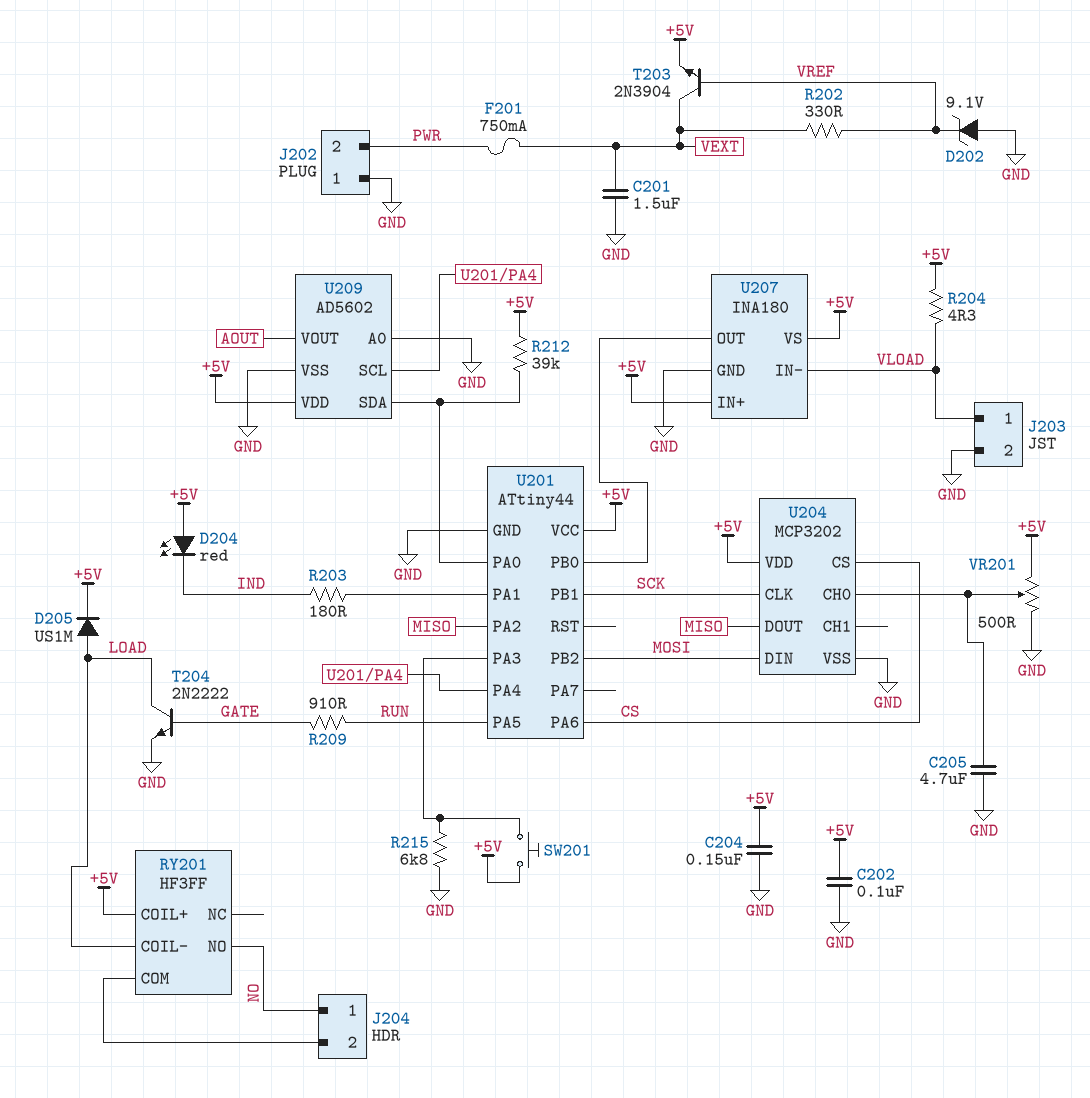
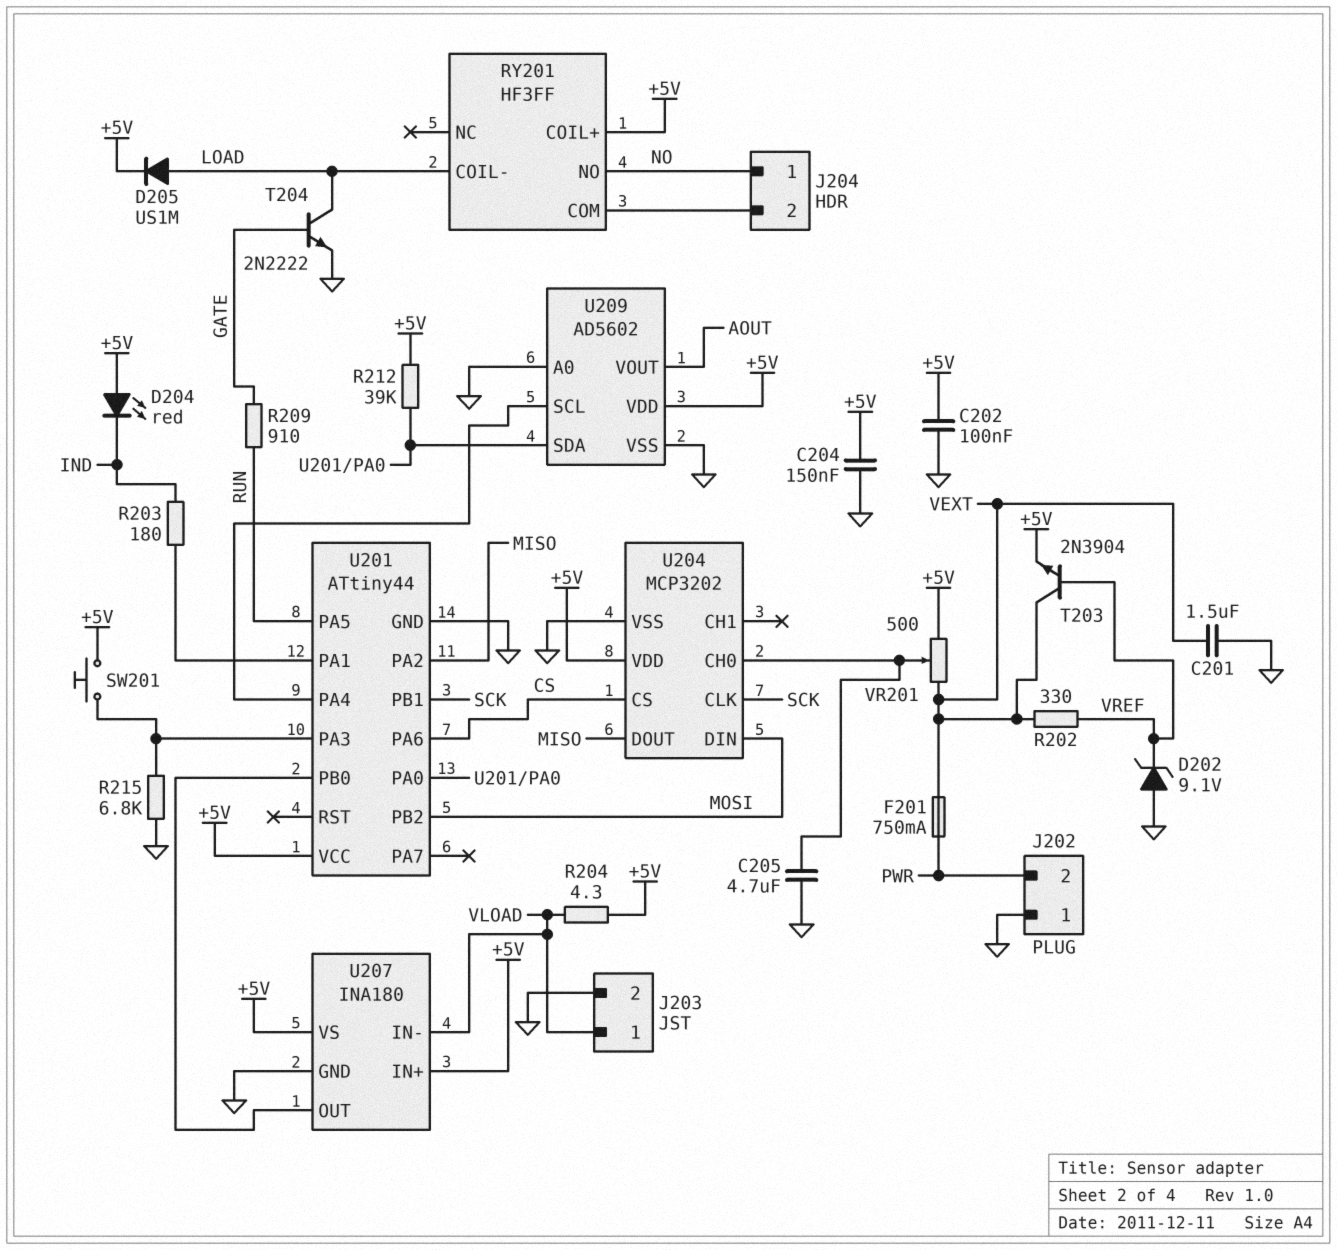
VR201: 500 (+5V, GND, wiper U204/CH0) -> 500 (+5V, VEXT, wiper U204/CH0)

